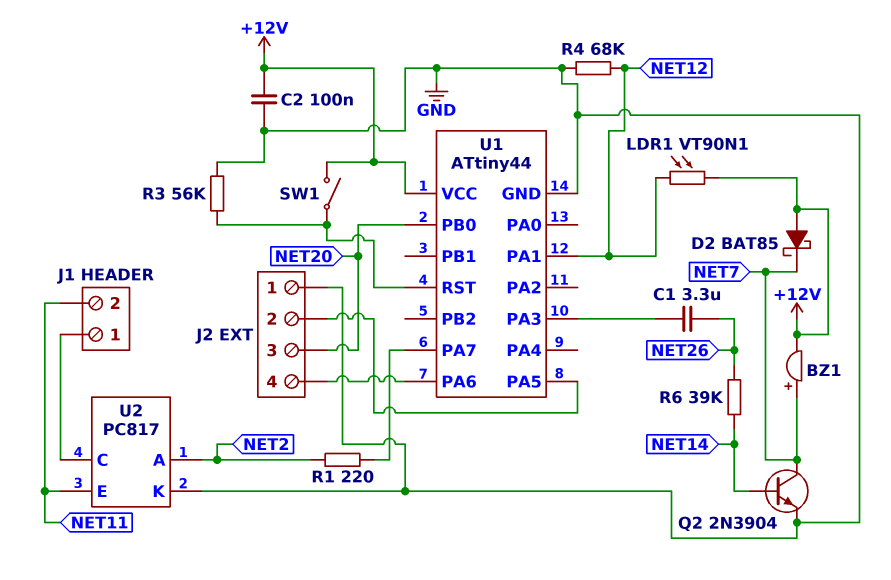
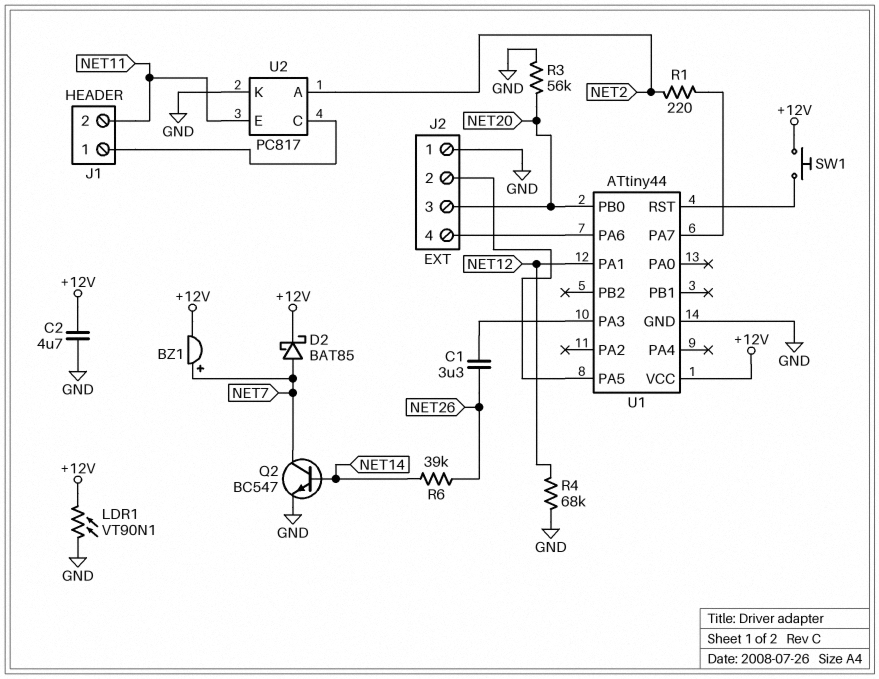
C2: 100nF (+12V, GND) -> 4.7uF (+12V, GND)
D2: schottky BAT85 (A +12V, K NET7) -> schottky BAT85 (A NET7, K +12V)
LDR1: VT90N1 (+12V, NET12) -> VT90N1 (+12V, GND)
Q2: NPN 2N3904 (B NET14, C NET7, E GND) -> NPN BC547 (B NET14, C NET7, E GND)
R3: 56k (GND, U1/RST) -> 56k (GND, NET20)
SW1: switch (+12V, U1/RST) -> button (+12V, U1/RST)

